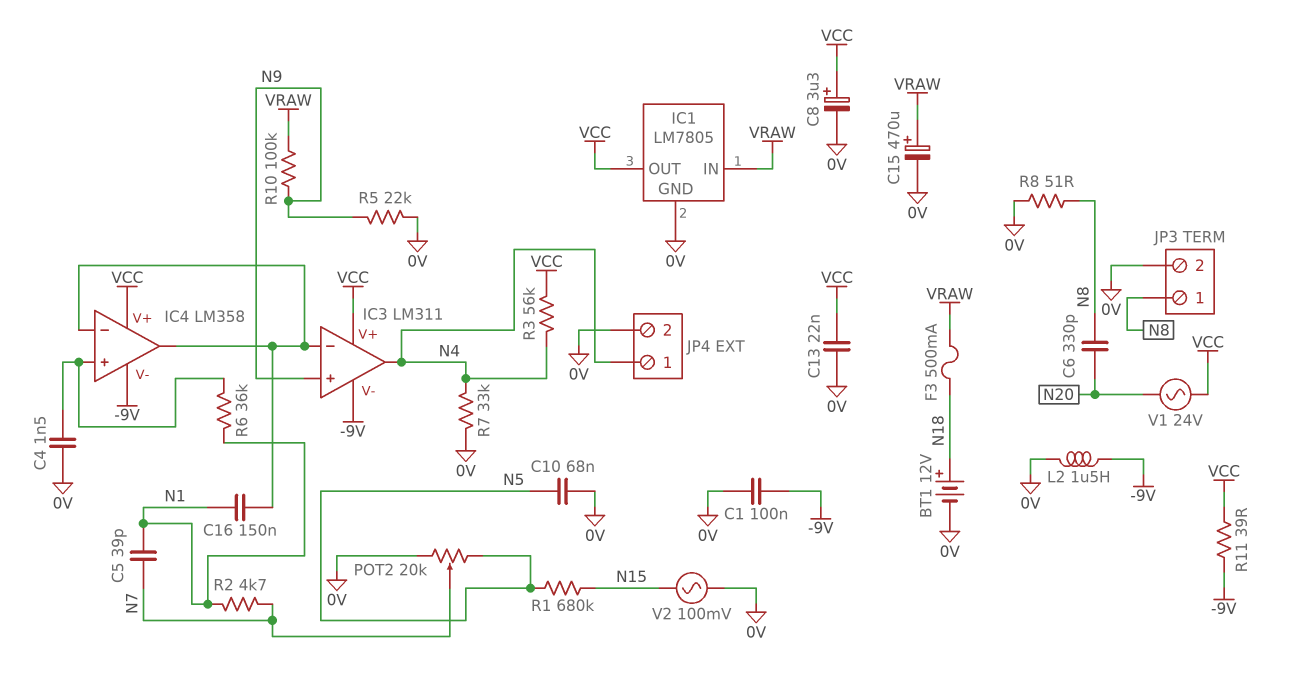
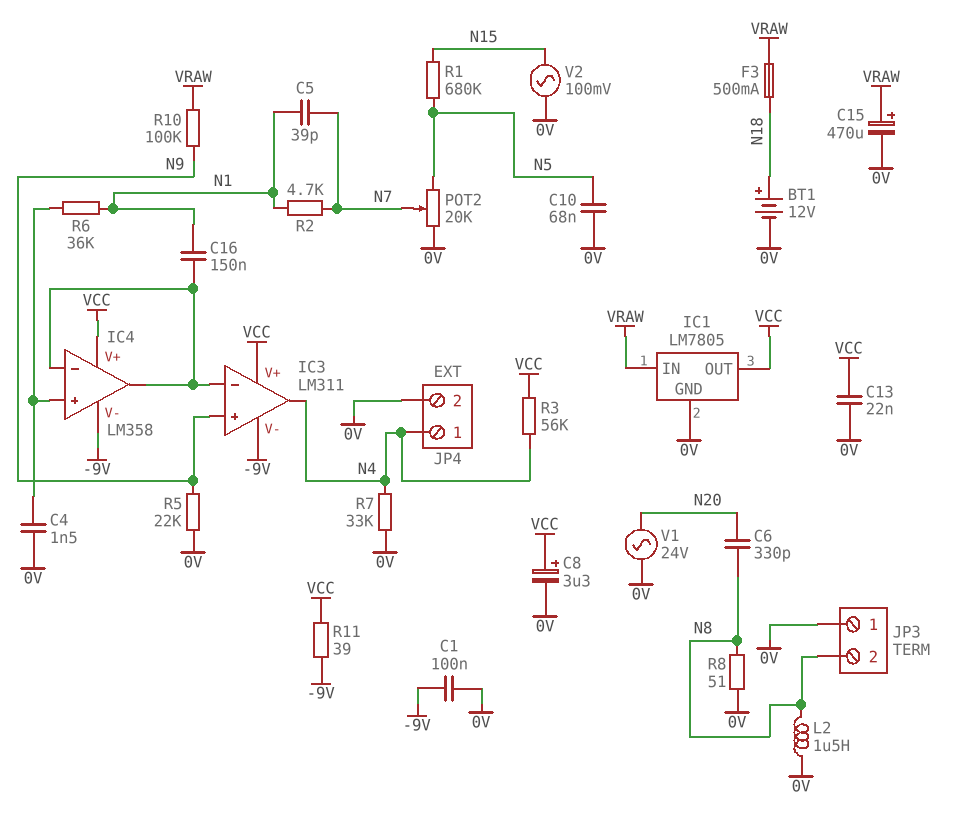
JP3 pin 1: N8 -> 0V
JP3 pin 2: 0V -> N8
L2: 1.5uH (-9V, 0V) -> 1.5uH (0V, N8)
V1: AC 24V (N20, VCC) -> AC 24V (0V, N20)

